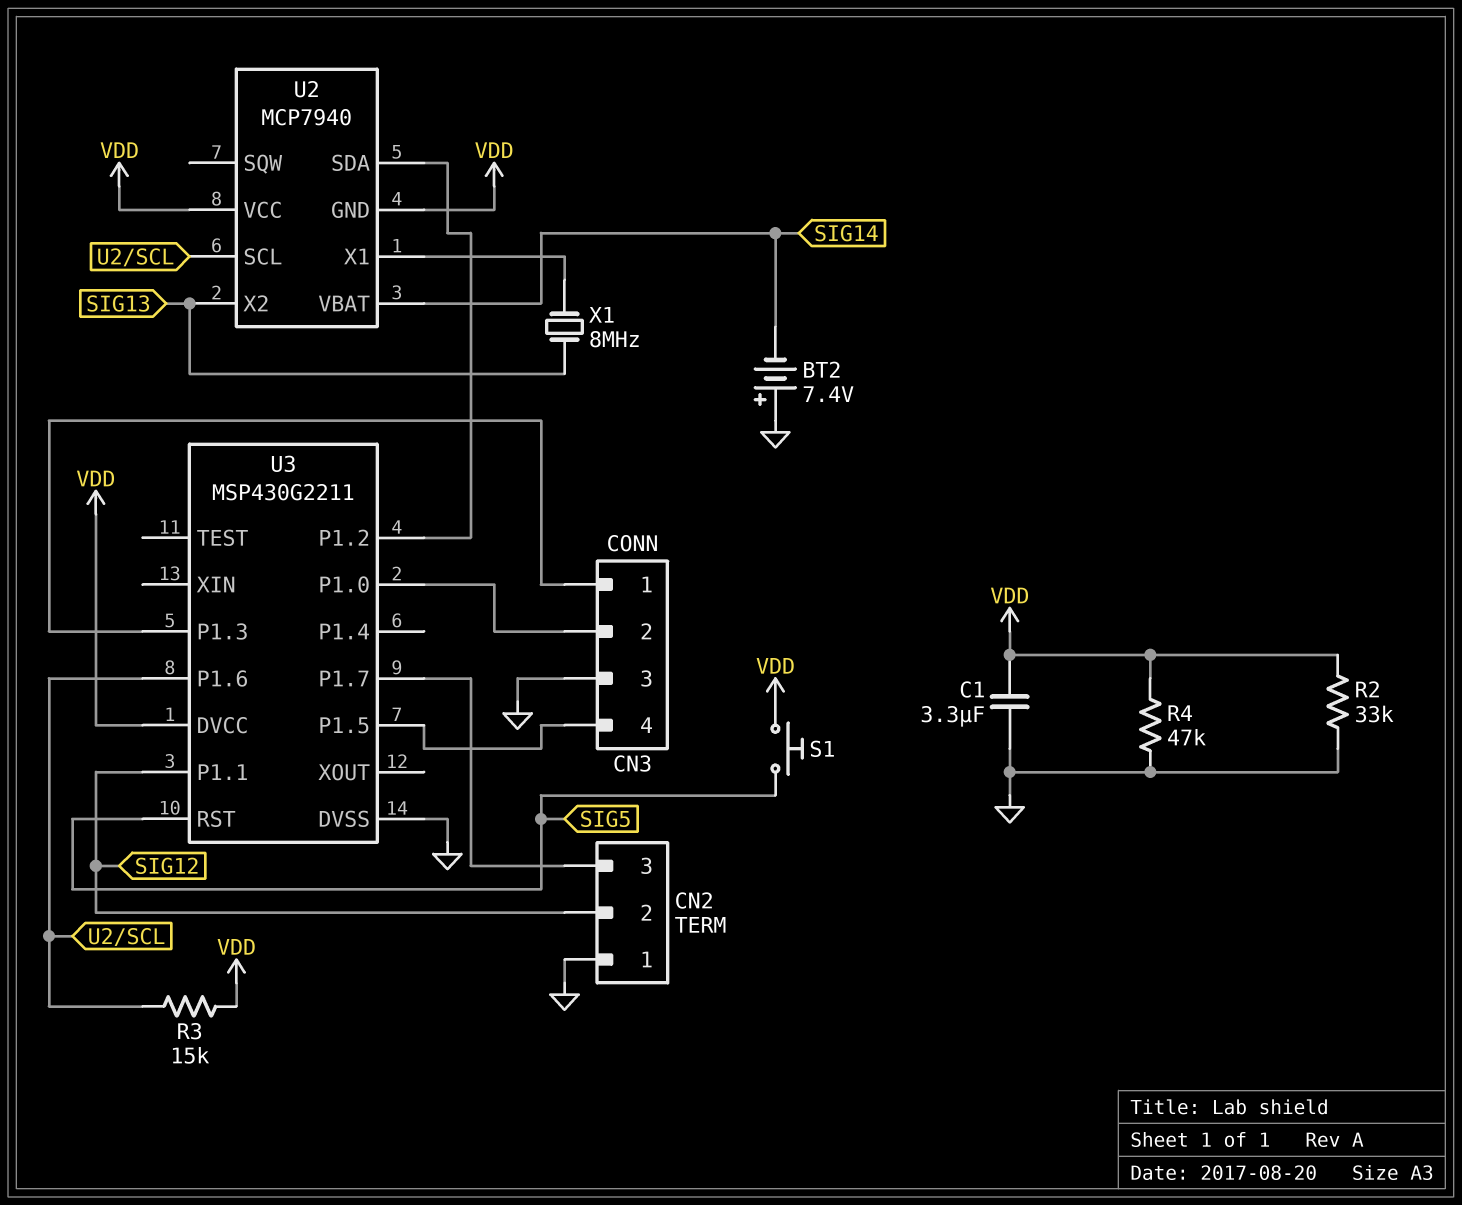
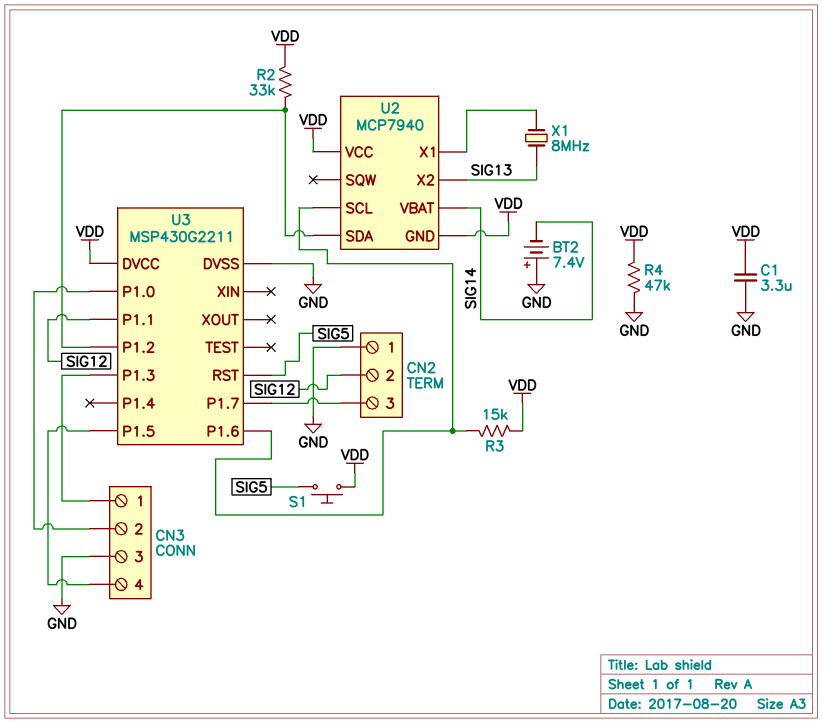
R2: 33k (GND, VDD) -> 33k (U2/SDA, VDD)

